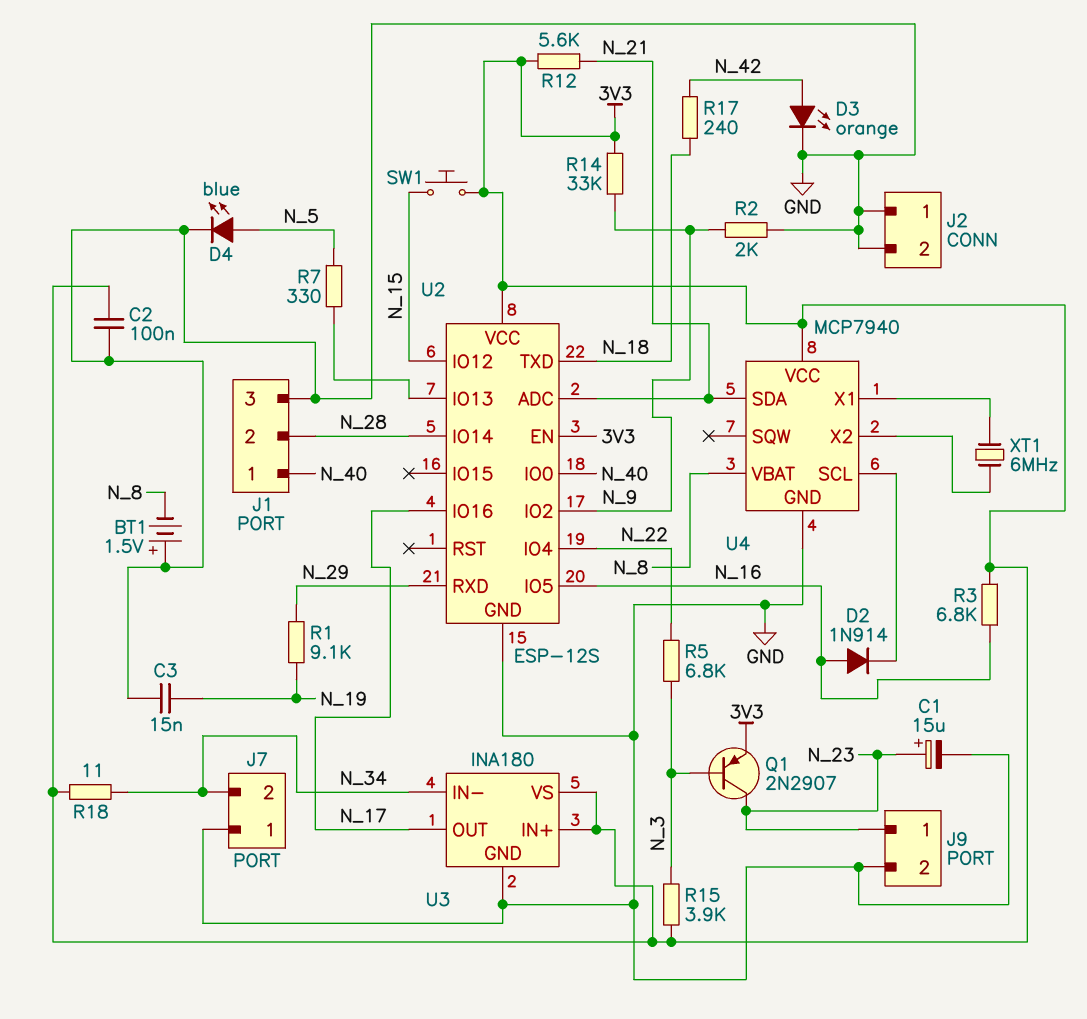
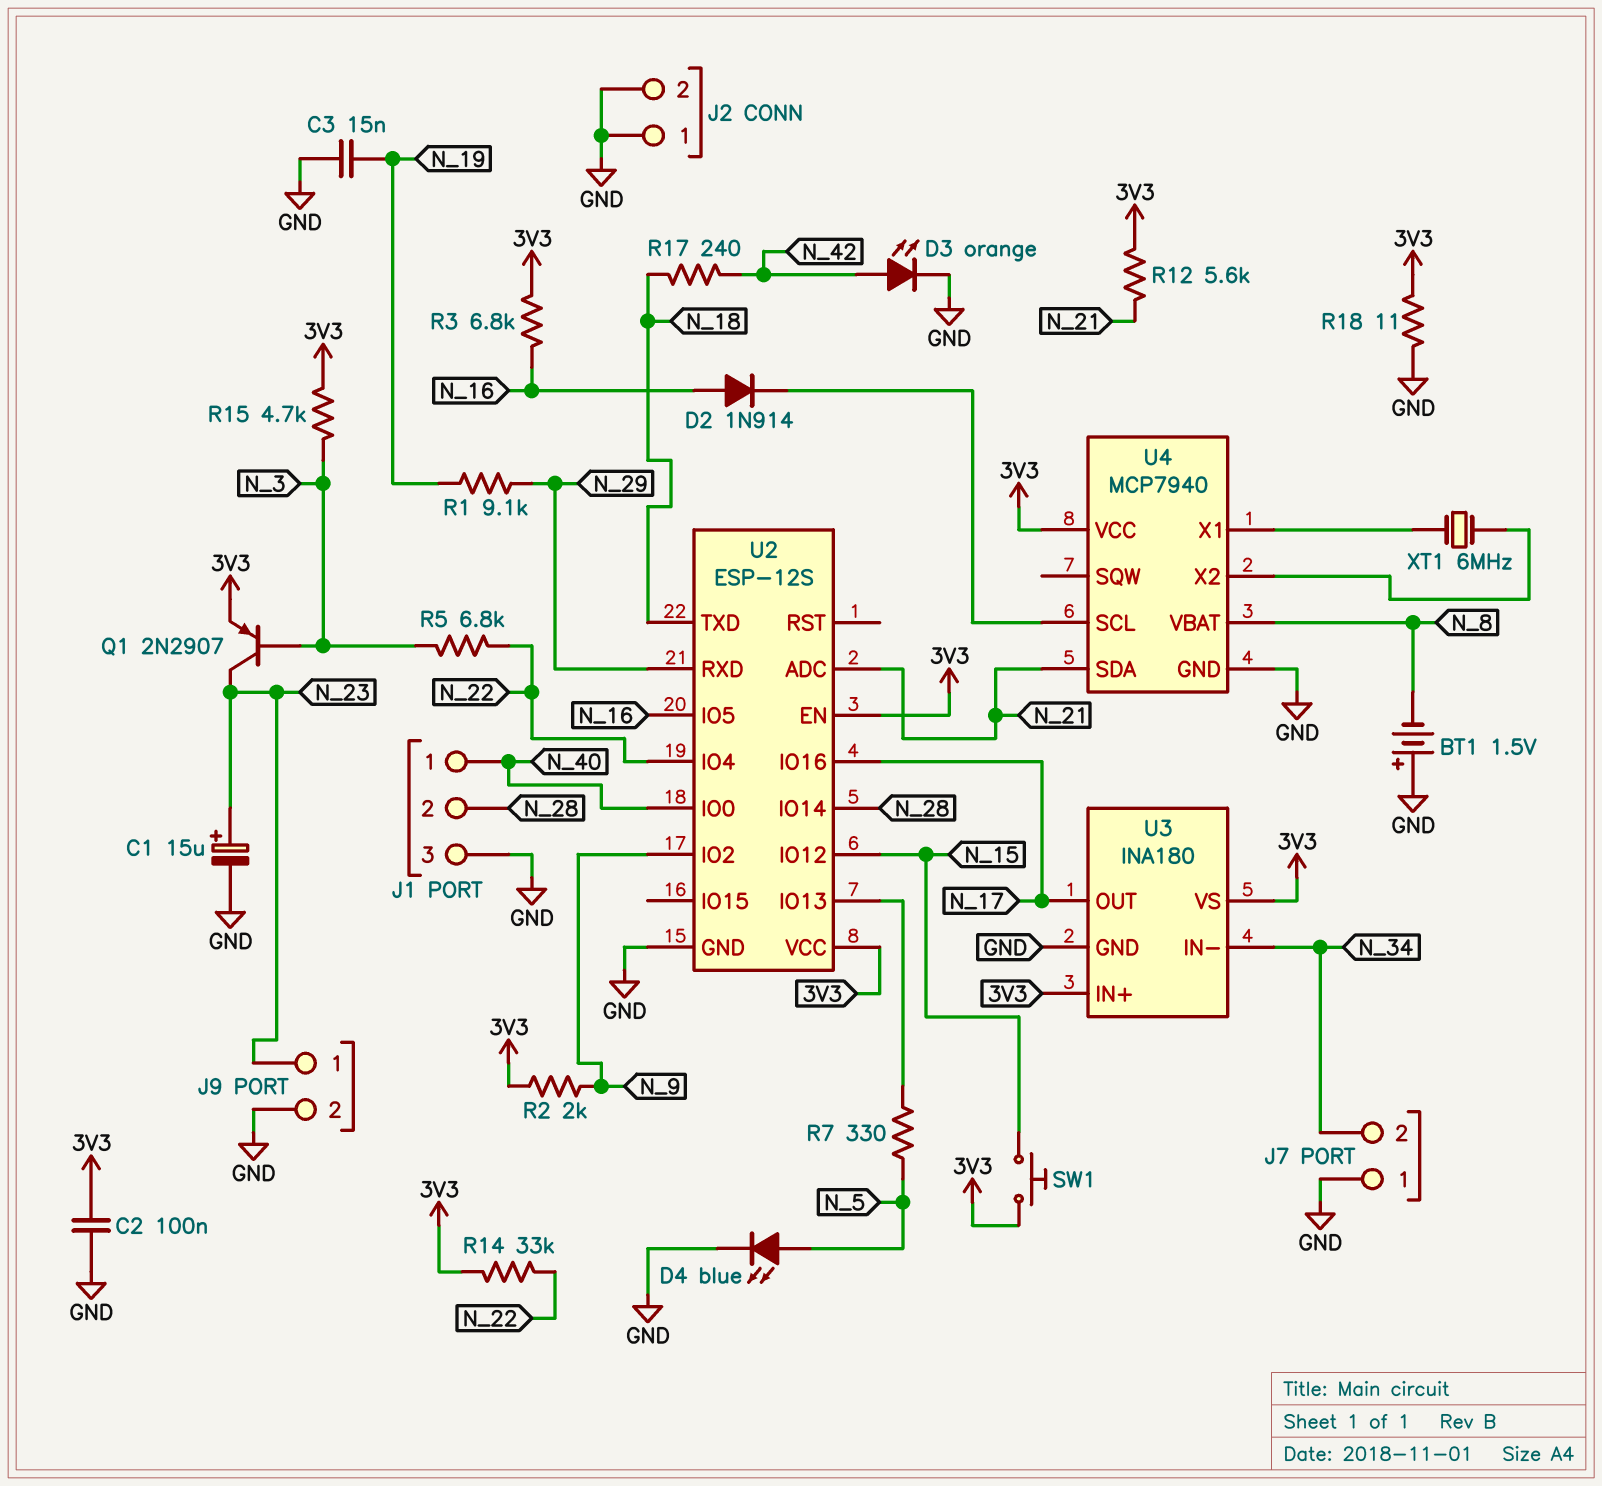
R2: 2k (GND, N_9) -> 2k (3V3, N_9)
R14: 33k (3V3, N_9) -> 33k (3V3, N_22)
R15: 3.9k (3V3, N_3) -> 4.7k (3V3, N_3)
R18: 11 (3V3, N_34) -> 11 (3V3, GND)

